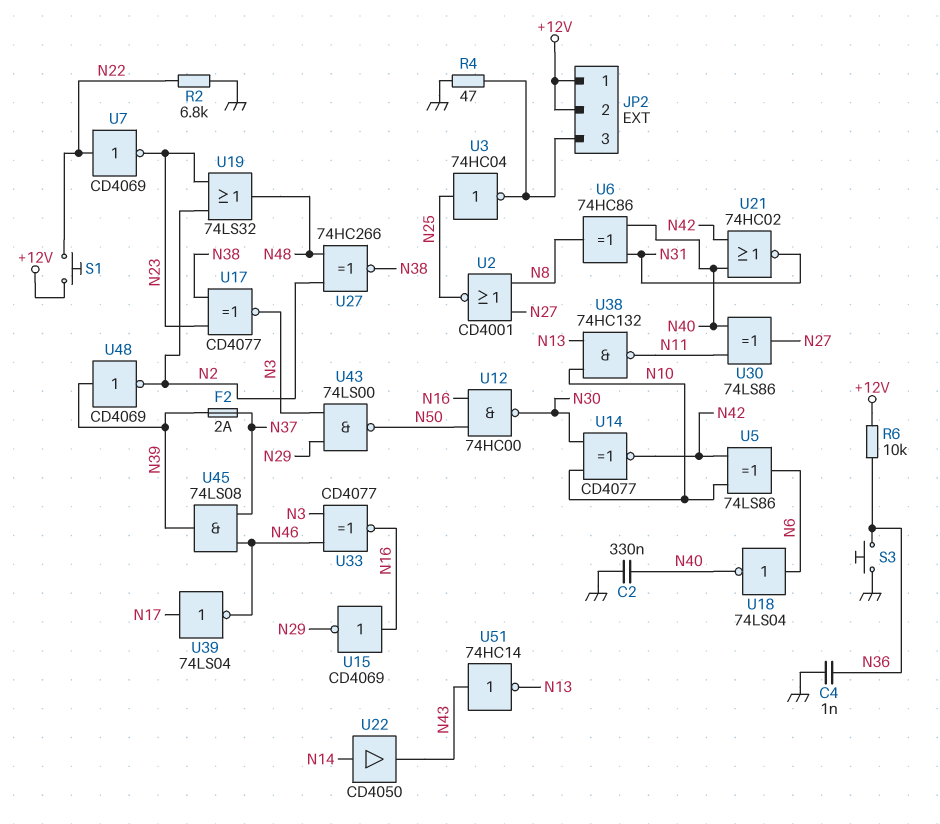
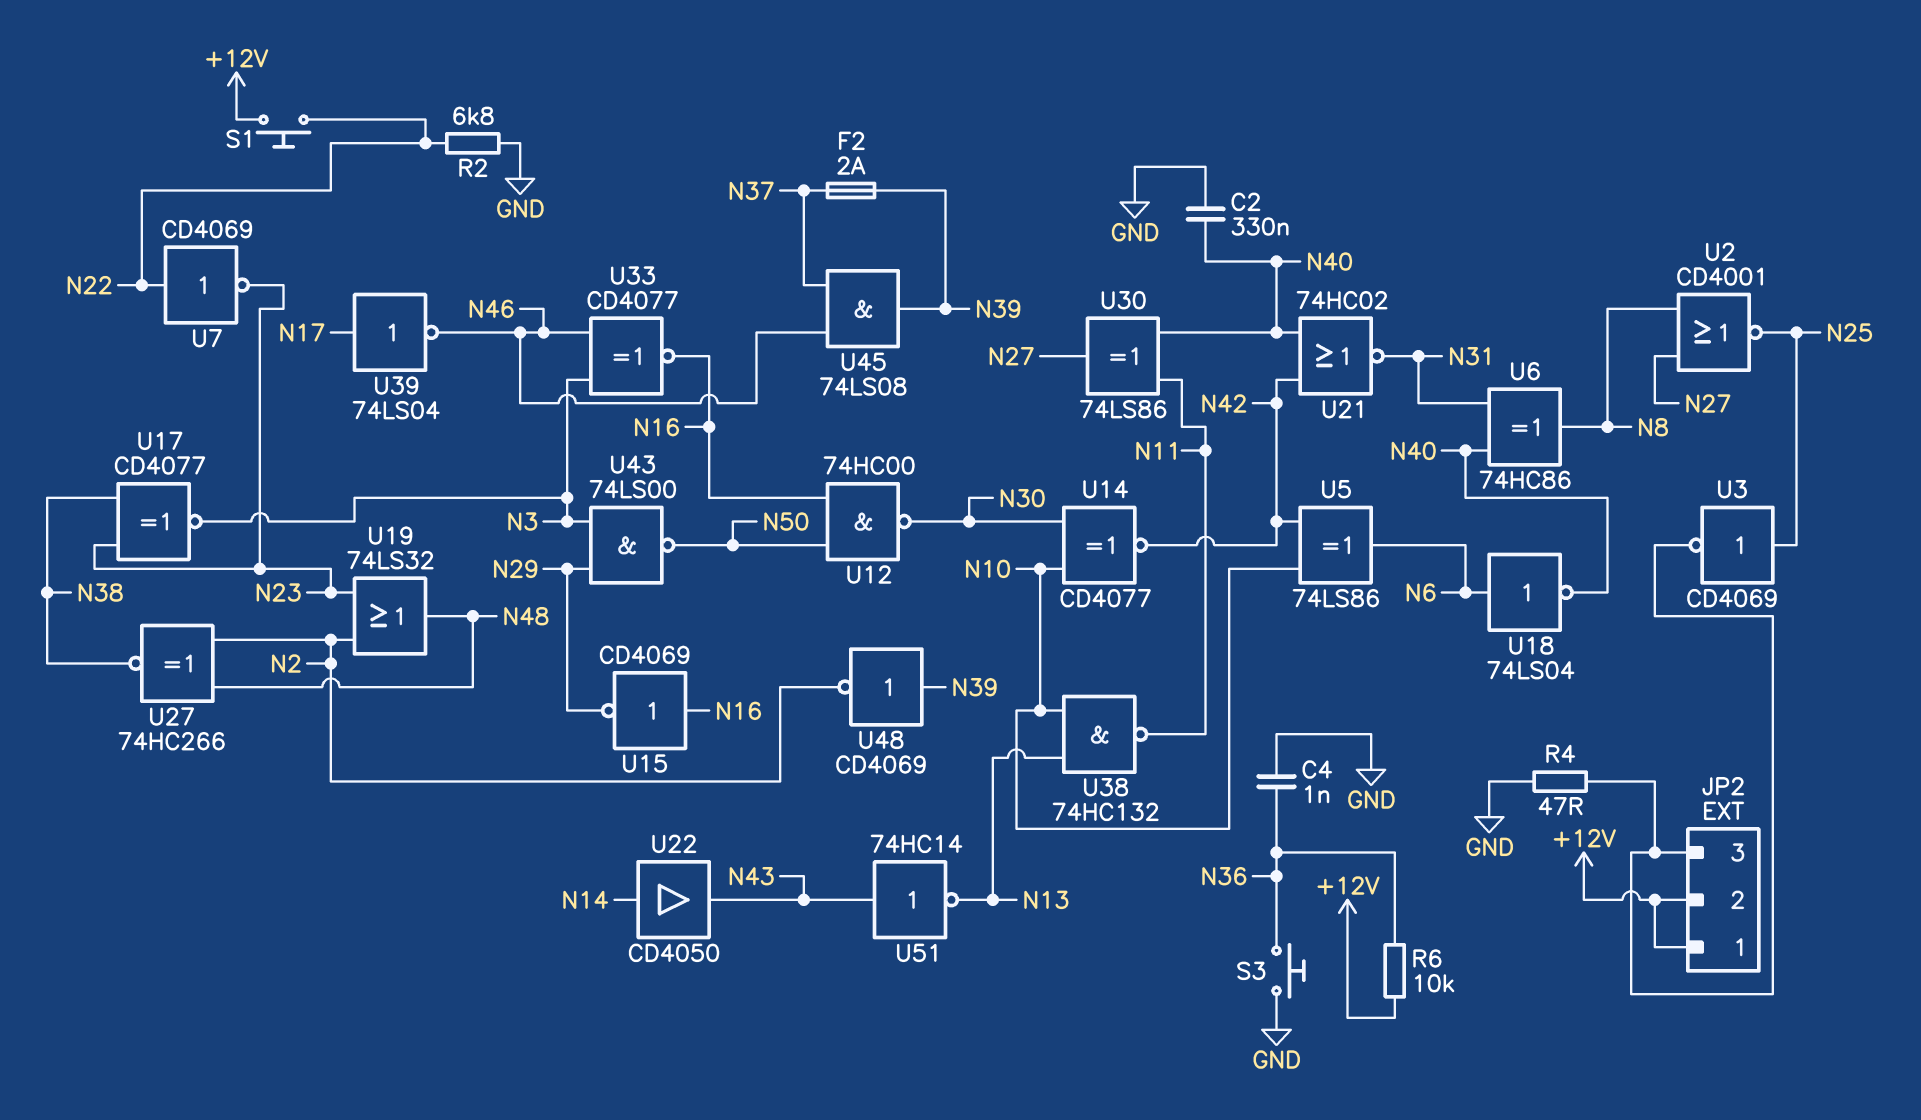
U3: NOT 74HC04 (in N25, out JP2/3) -> NOT CD4069 (in N25, out JP2/3)

